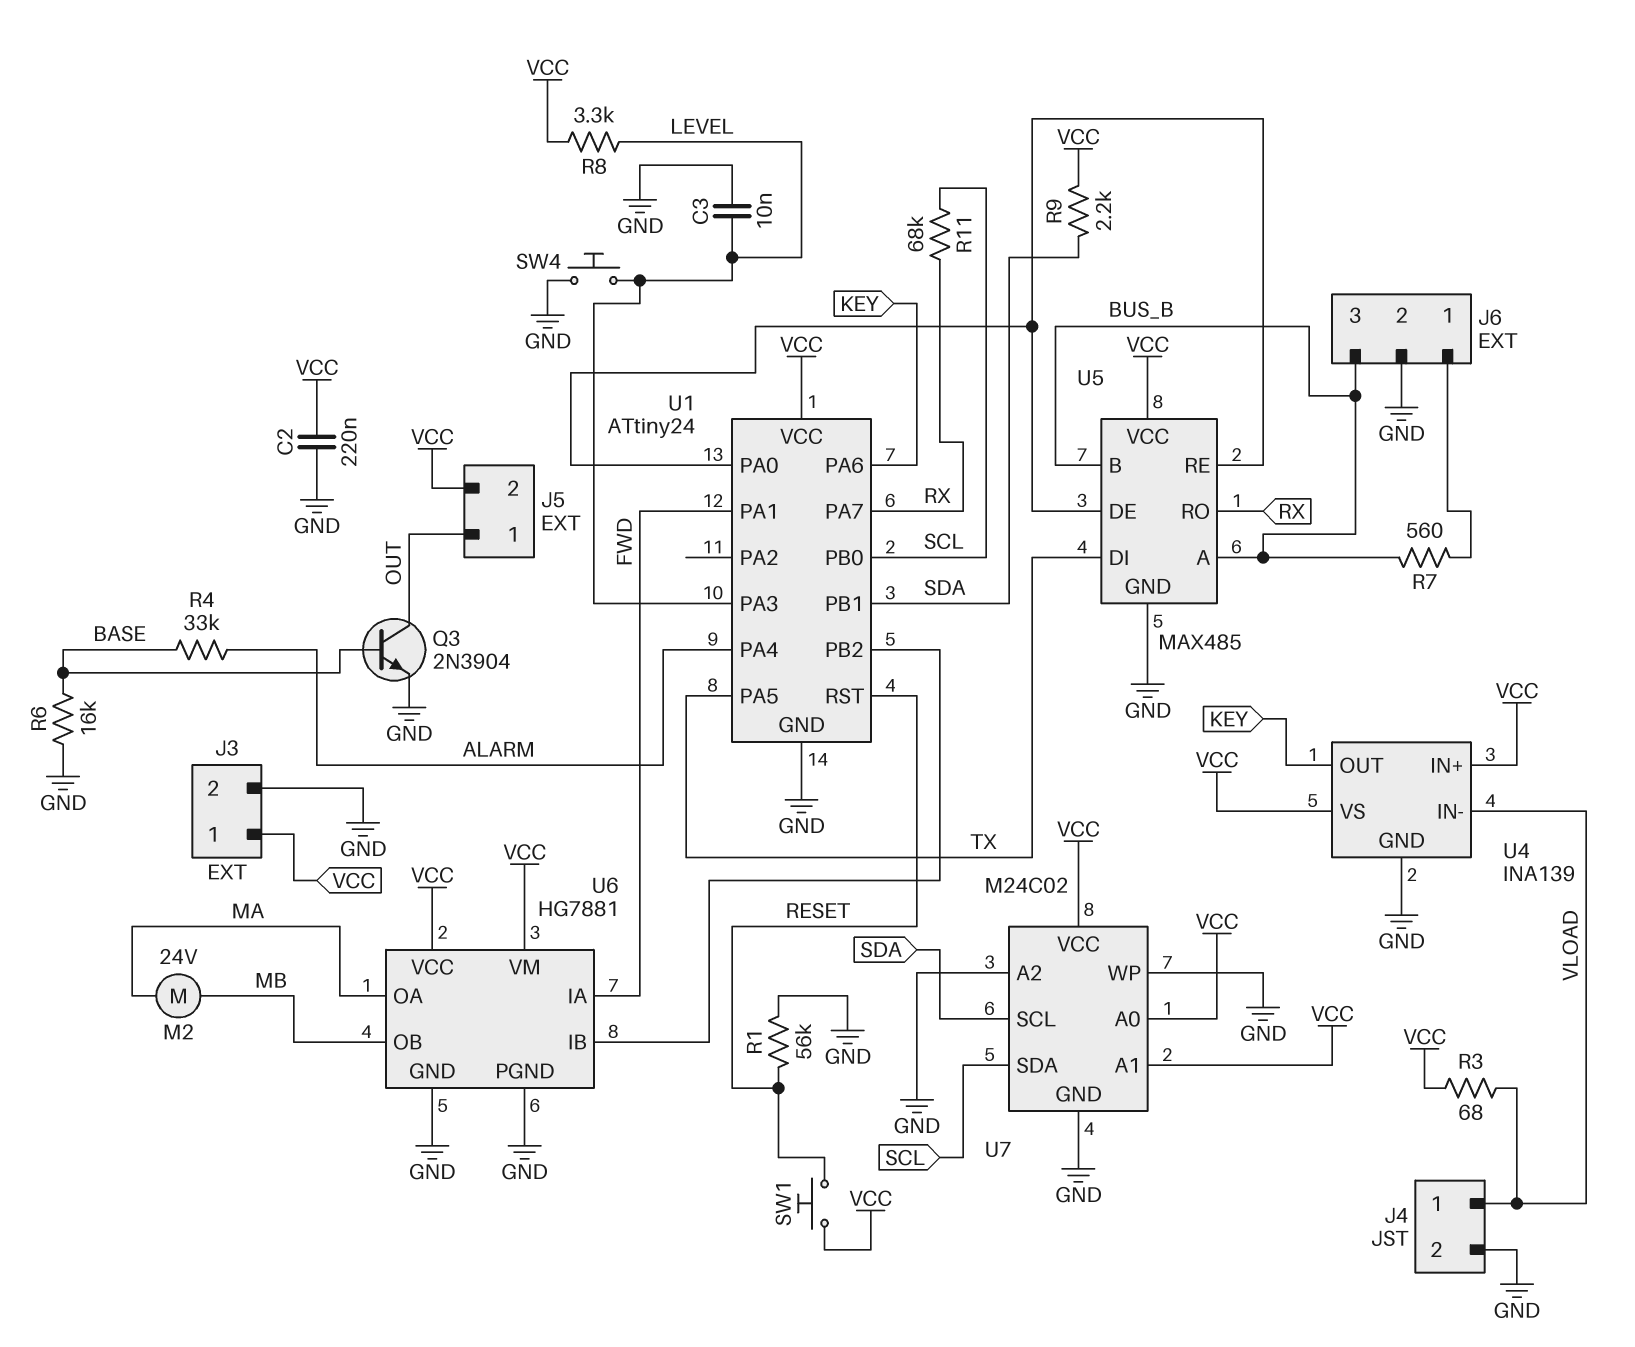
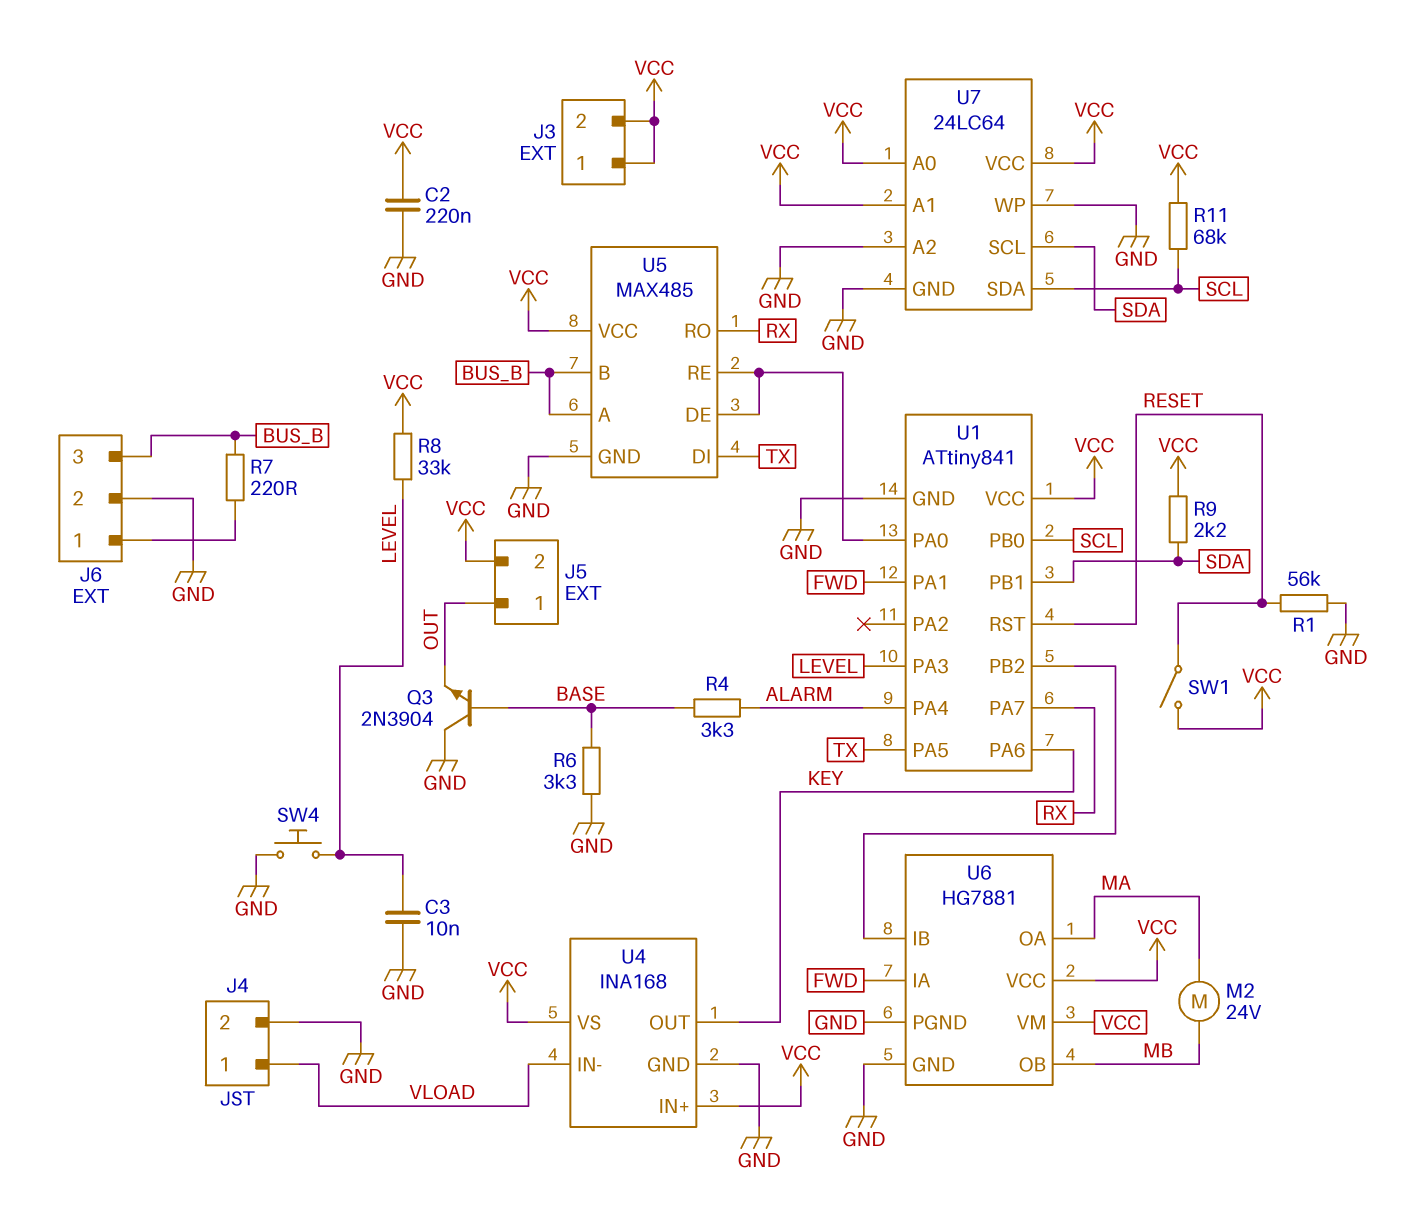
J3 pin 2: GND -> VCC
Q3: NPN 2N3904 (B BASE, C OUT, E GND) -> NPN 2N3904 (B BASE, C GND, E OUT)
R3: 68 (VCC, VLOAD) -> none
R4: 33k (ALARM, BASE) -> 3.3k (ALARM, BASE)
R6: 16k (BASE, GND) -> 3.3k (BASE, GND)
R7: 560 (BUS_B, J6/1) -> 220 (BUS_B, J6/1)
R8: 3.3k (LEVEL, VCC) -> 33k (LEVEL, VCC)
R11: 68k (RX, SCL) -> 68k (SCL, VCC)
SW1: button (RESET, VCC) -> switch (RESET, VCC)
U1: ATtiny24 -> ATtiny841
U4: INA139 -> INA168
U7: M24C02 -> 24LC64

